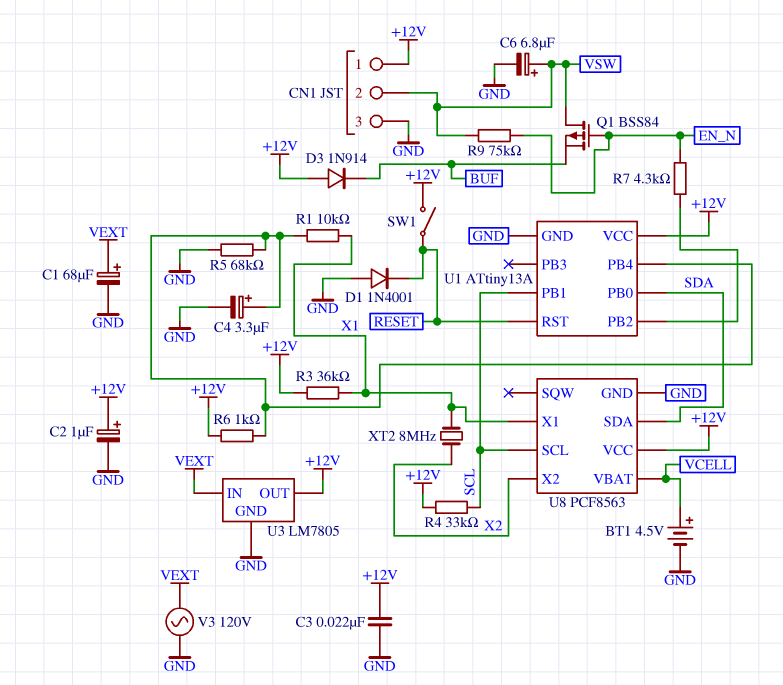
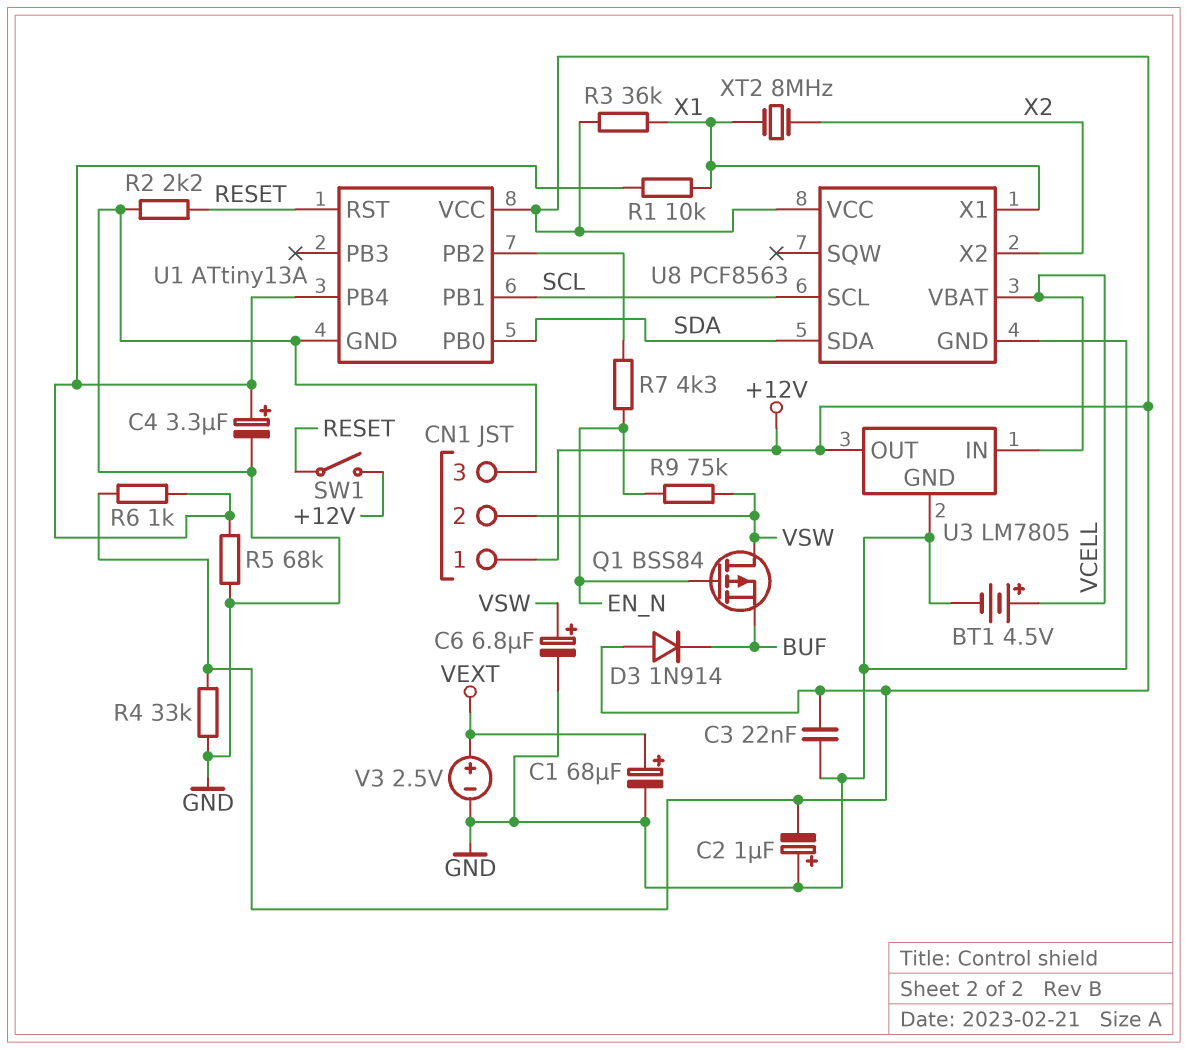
C2: 1uF (plus +12V, minus GND) -> 1uF (plus GND, minus +12V)
D1: diode 1N4001 (A GND, K RESET) -> none
R2: none -> 2.2k (GND, RESET)
R4: 33k (+12V, SCL) -> 33k (+12V, GND)
U3 pin IN: VEXT -> VCELL
V3: AC 120V (GND, VEXT) -> 2.5V (plus VEXT, minus GND)

